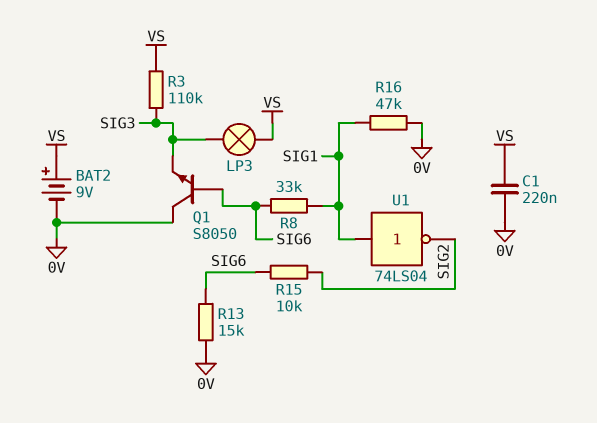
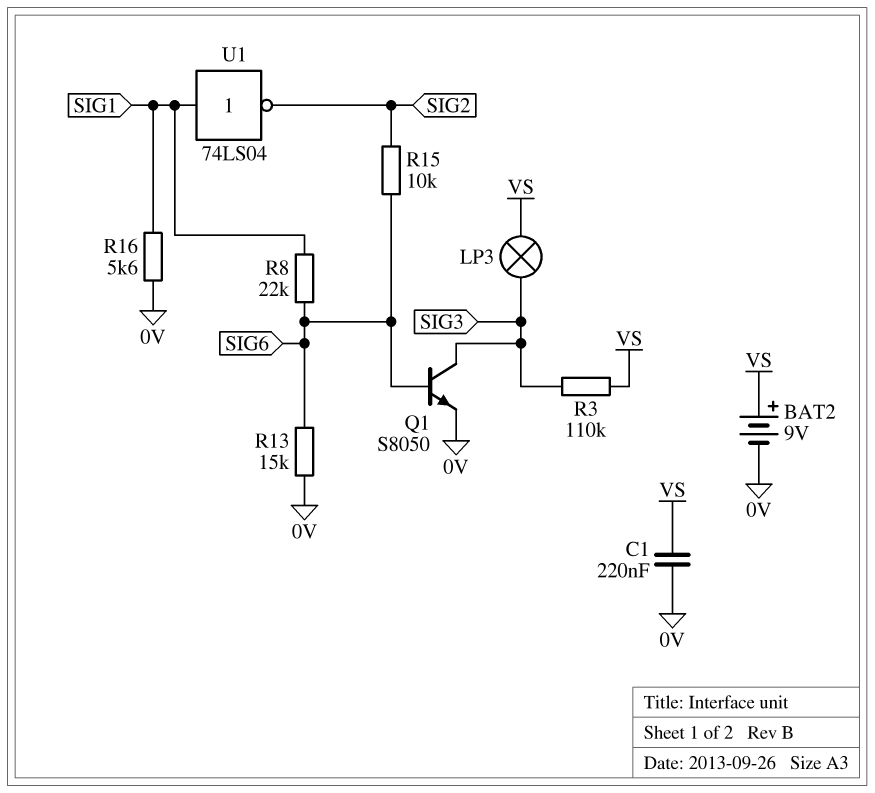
Q1: NPN S8050 (B SIG6, C 0V, E SIG3) -> NPN S8050 (B SIG6, C SIG3, E 0V)
R8: 33k (SIG1, SIG6) -> 22k (SIG1, SIG6)
R16: 47k (0V, SIG1) -> 5.6k (0V, SIG1)

